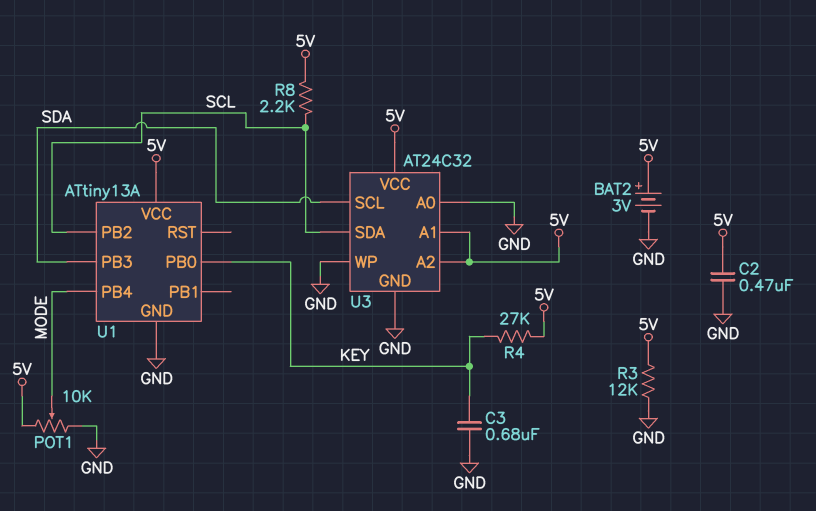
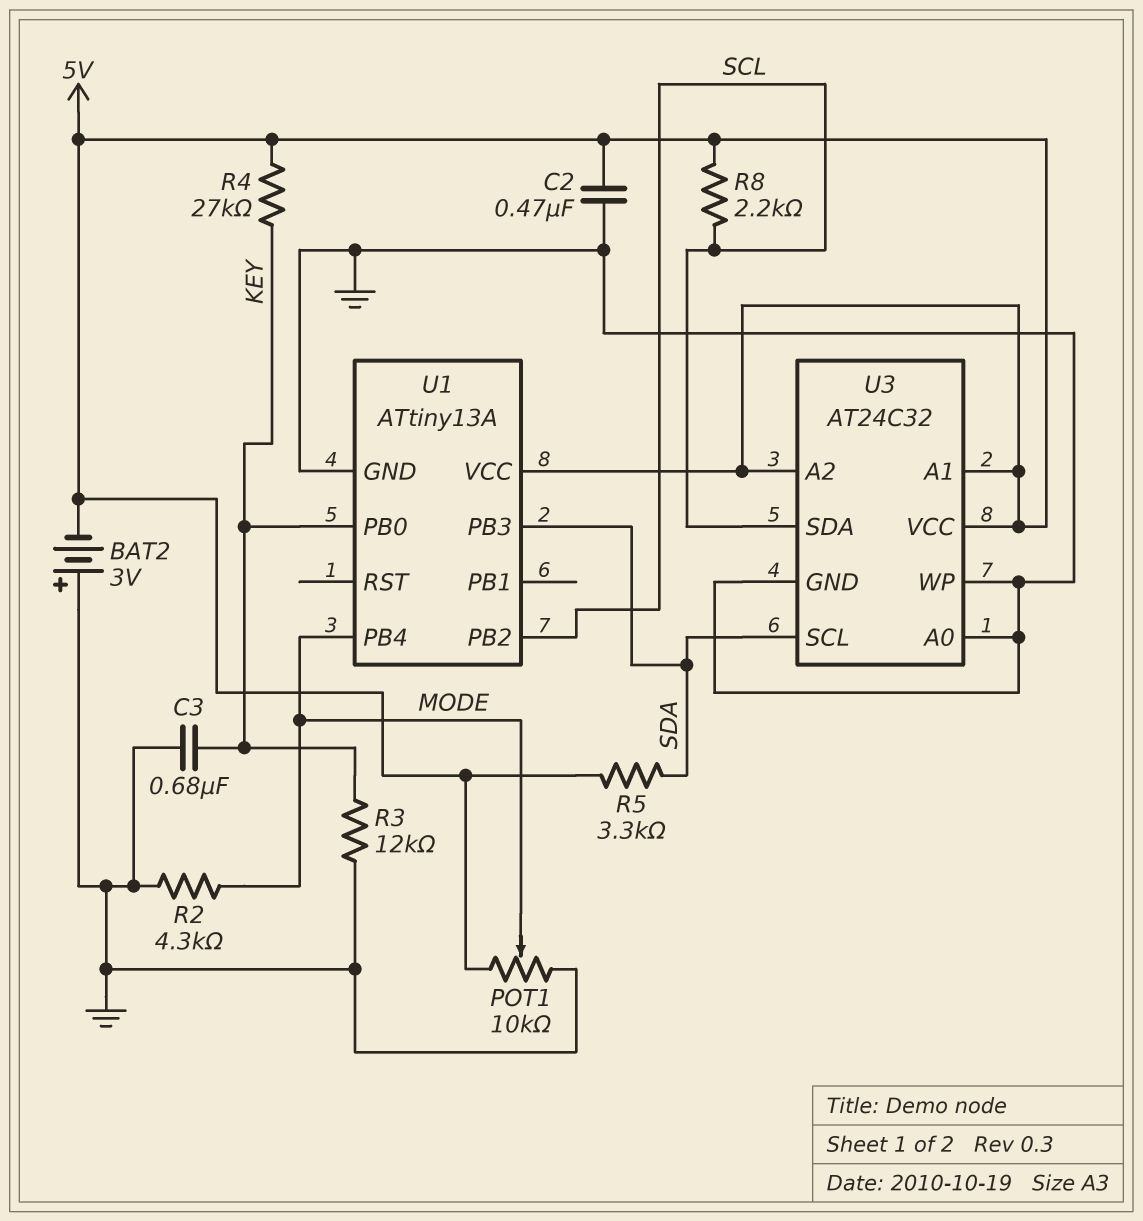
BAT2: 3V (plus 5V, minus GND) -> 3V (plus GND, minus 5V)
R2: none -> 4.3k (GND, MODE)
R3: 12k (5V, GND) -> 12k (GND, KEY)
R5: none -> 3.3k (5V, SDA)

